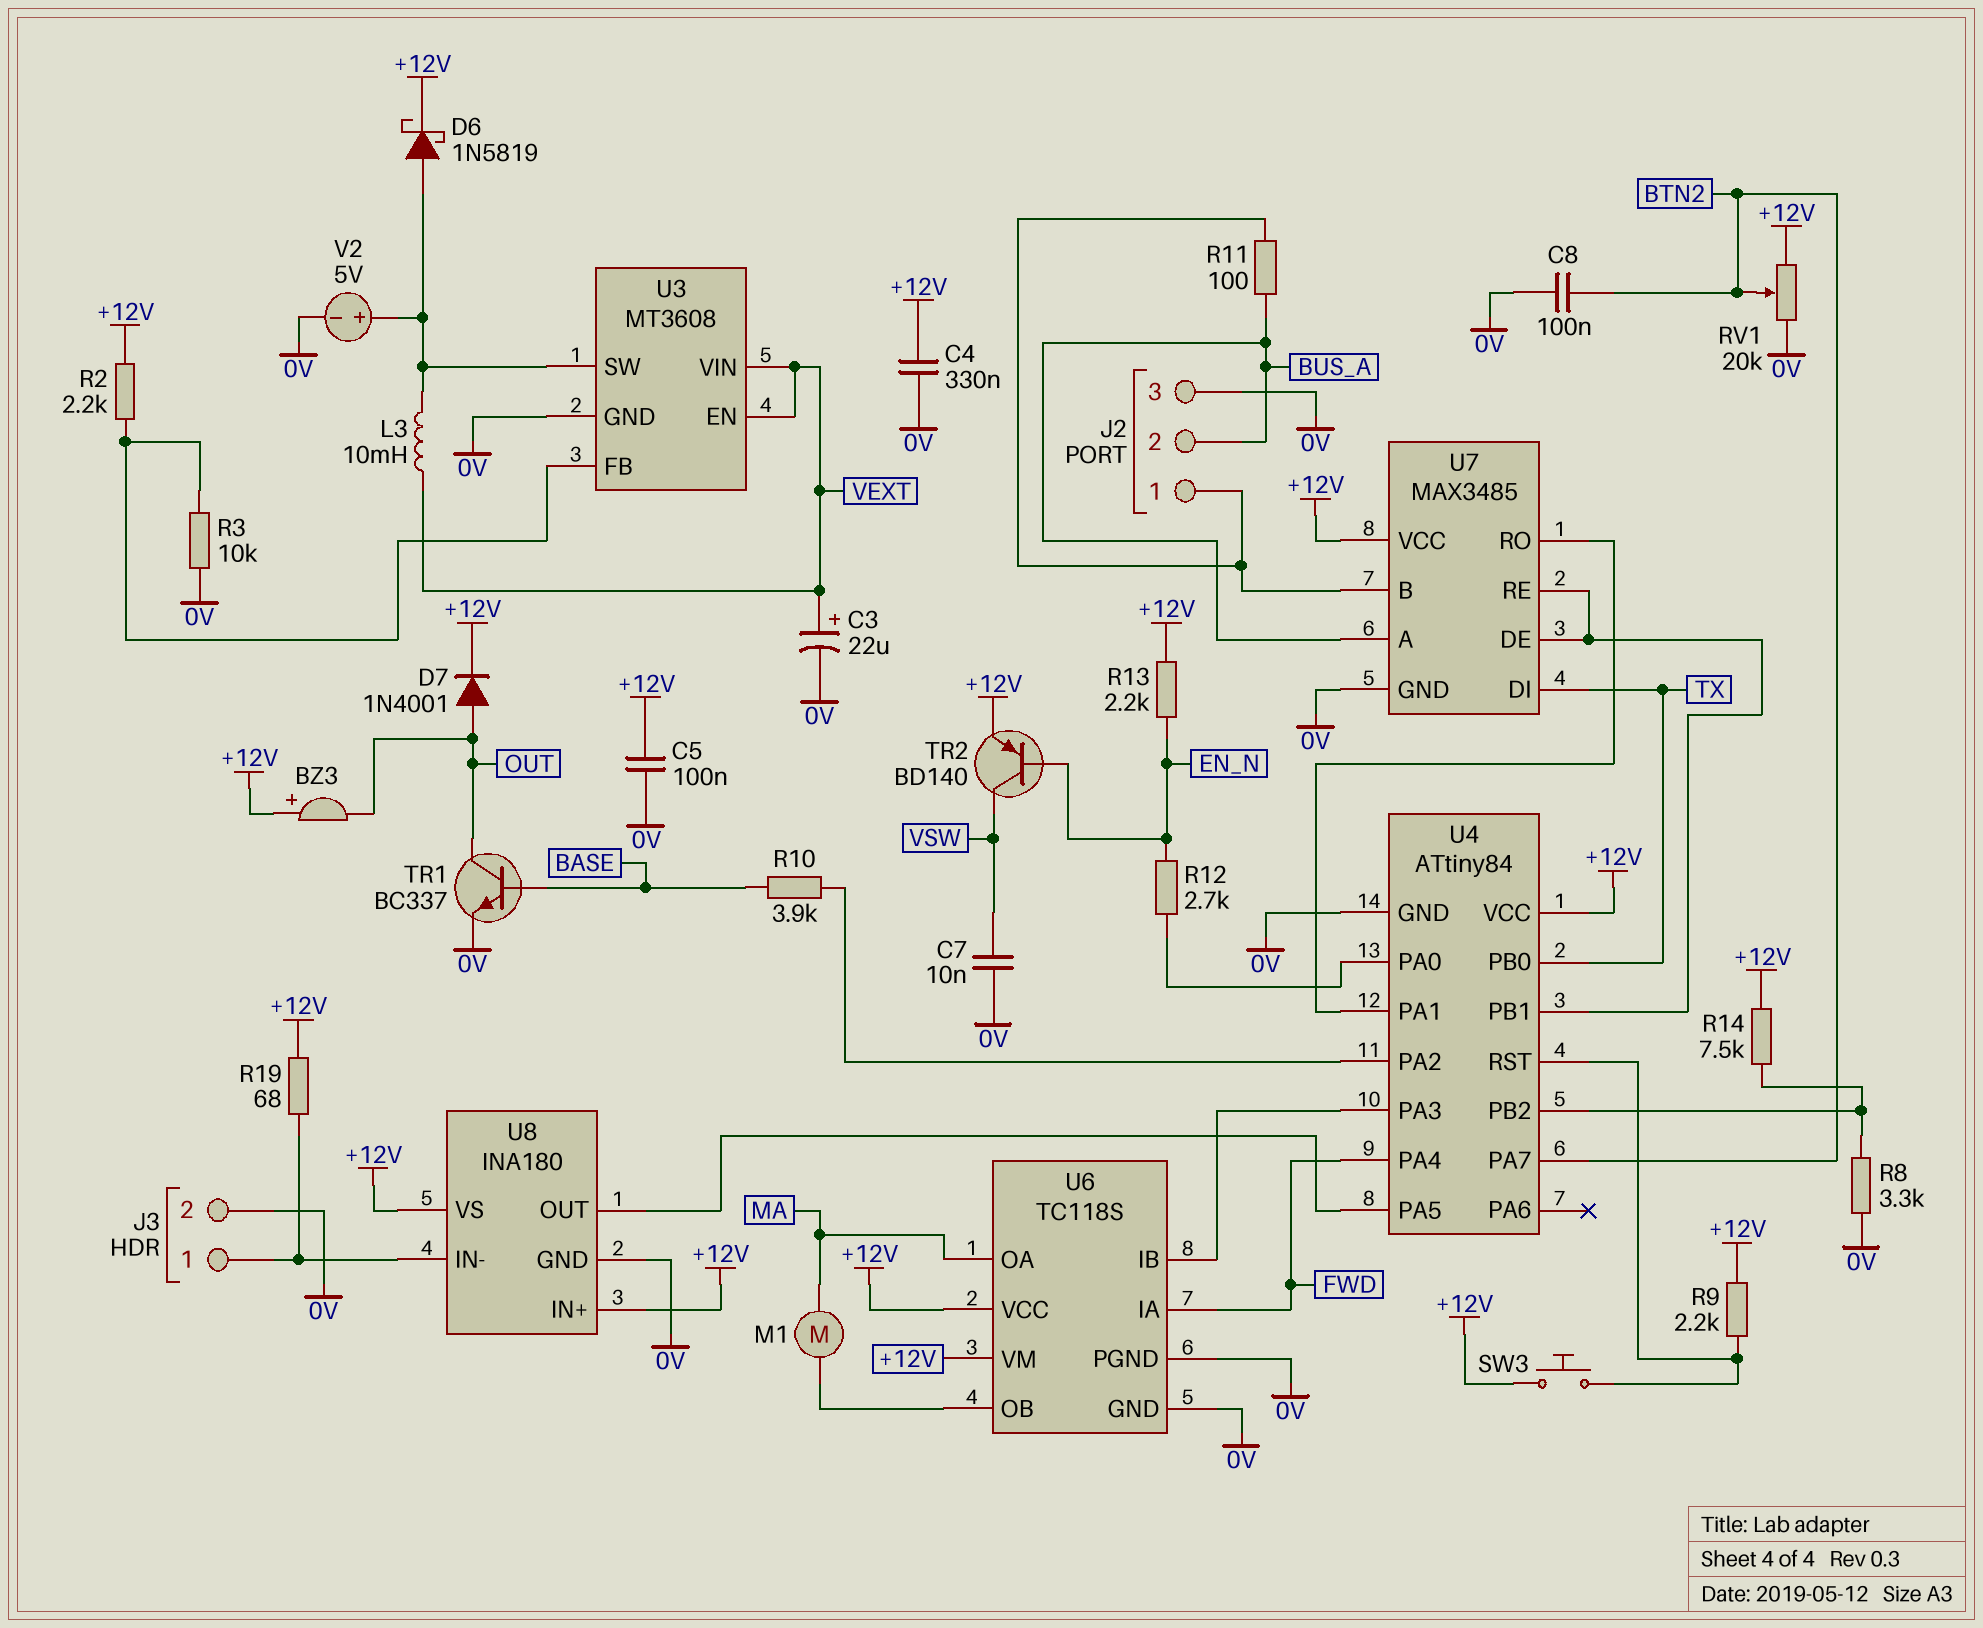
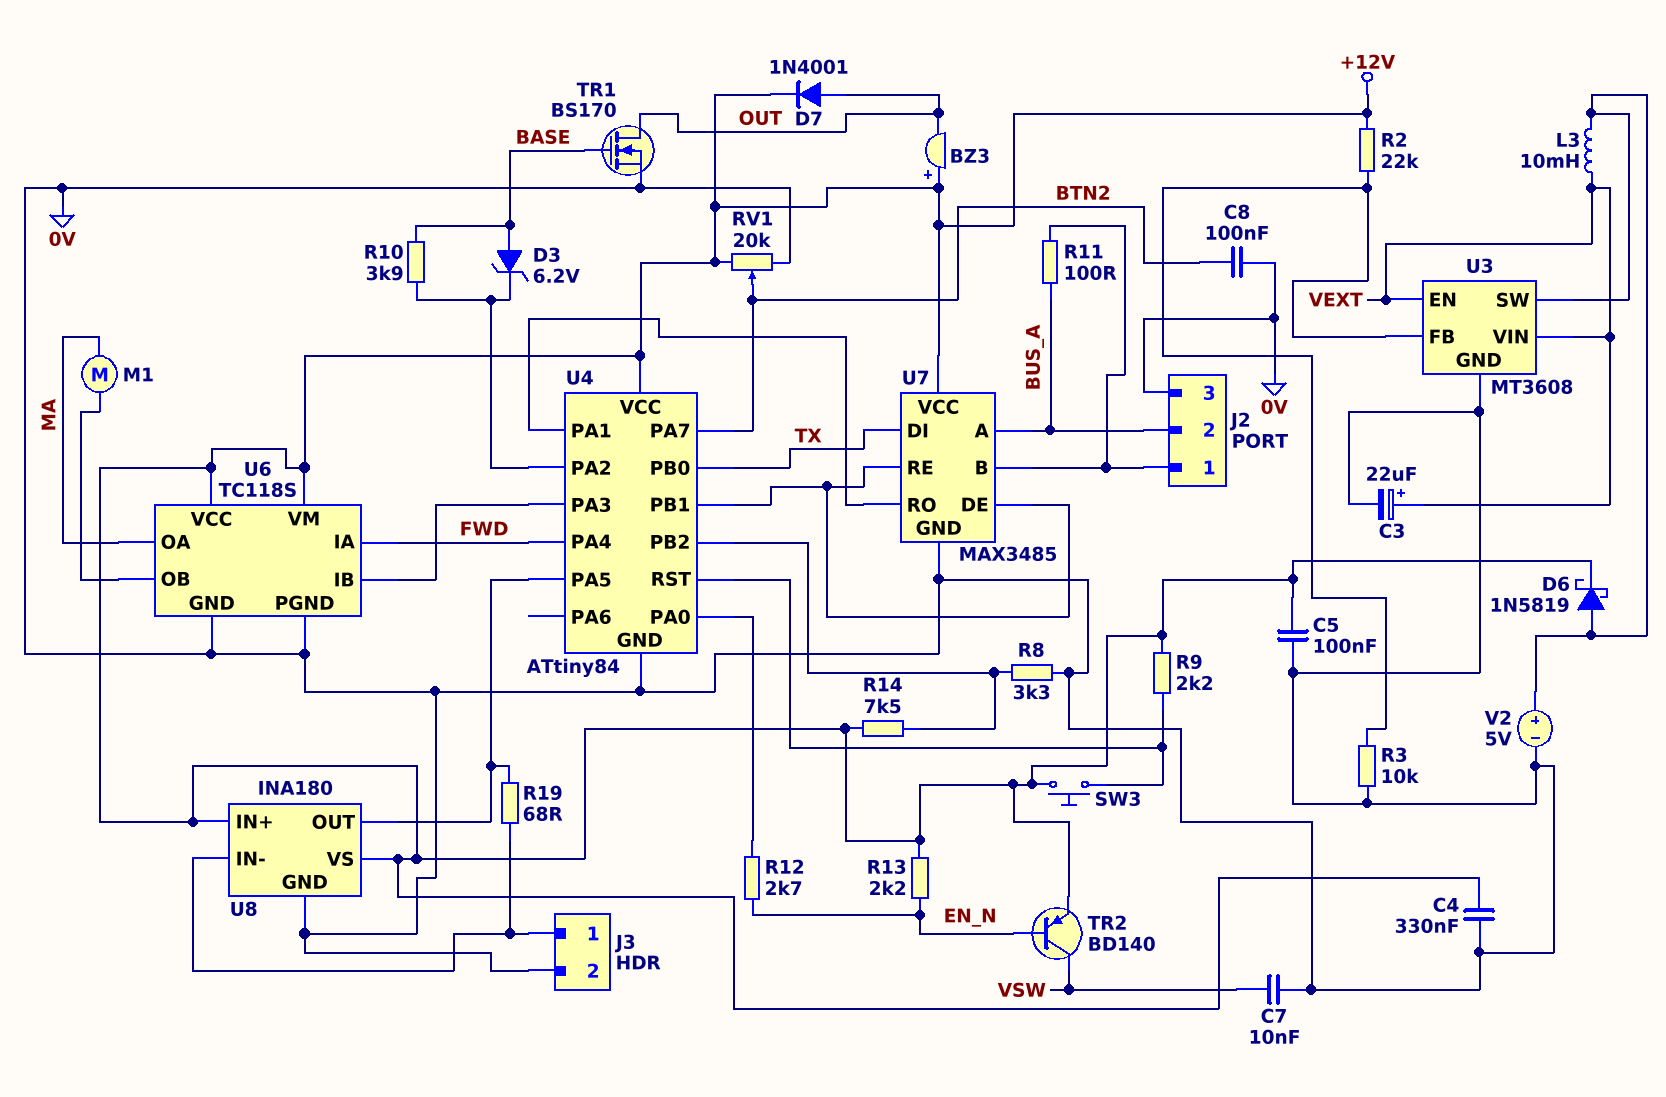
D3: none -> zener 6.2V (A BASE, K U4/PA2)
R2: 2.2k (+12V, U3/FB) -> 22k (+12V, U3/FB)
R19: 68 (+12V, J3/1) -> 68 (J3/1, U4/PA5)
TR1: NPN BC337 (B BASE, C OUT, E 0V) -> NMOS BS170 (G BASE, D OUT, S 0V)

